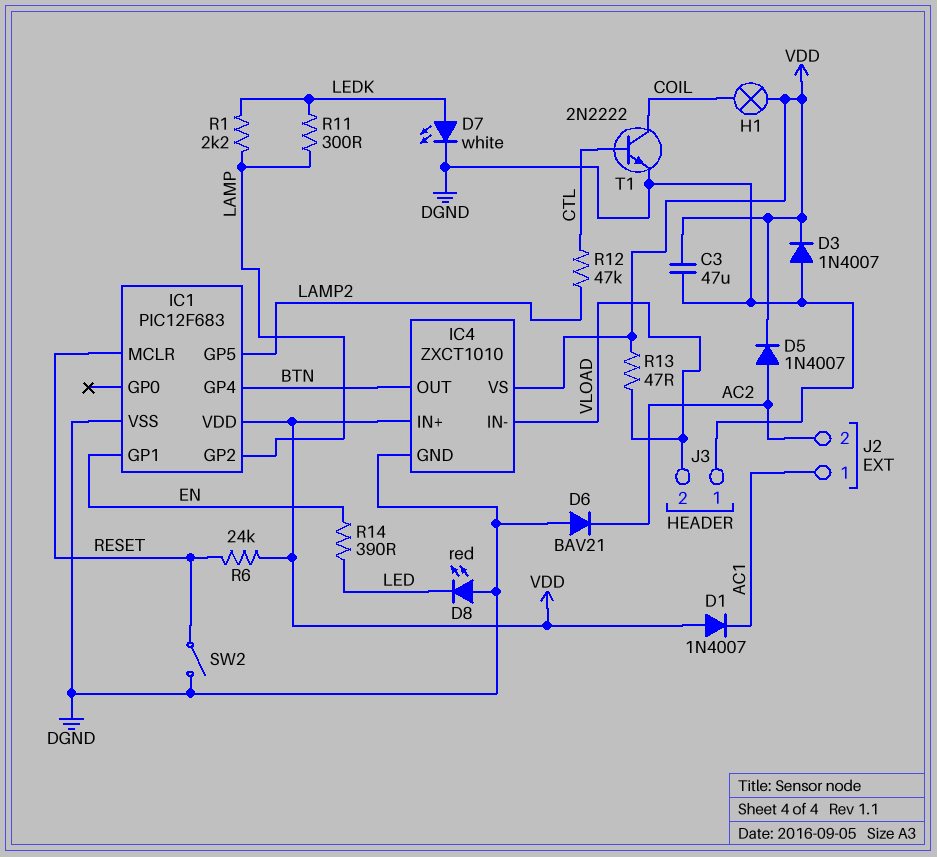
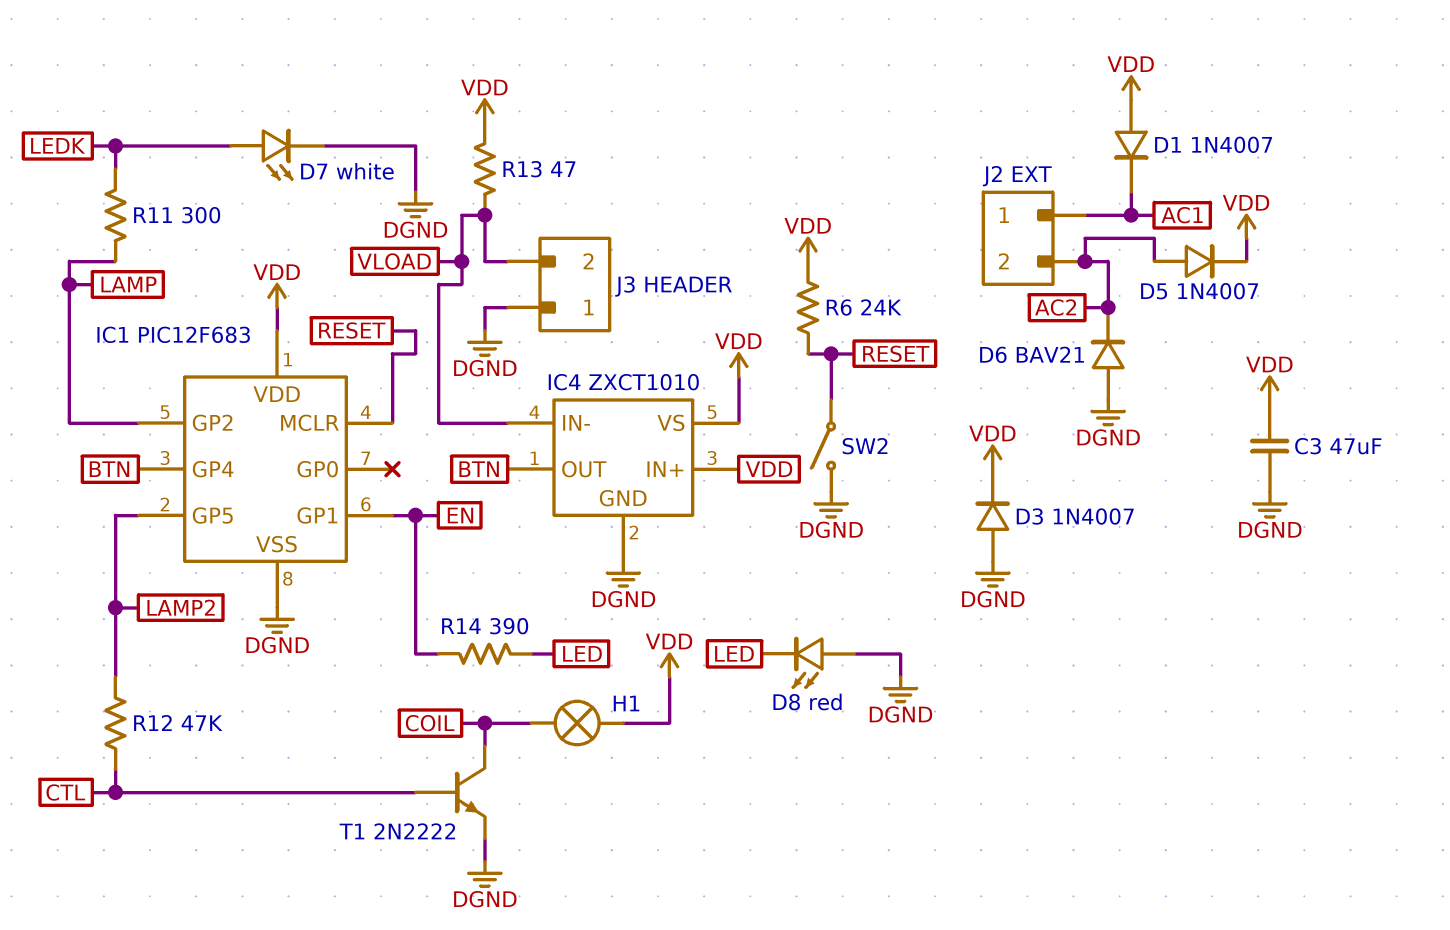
R1: 2.2k (LAMP, LEDK) -> none

